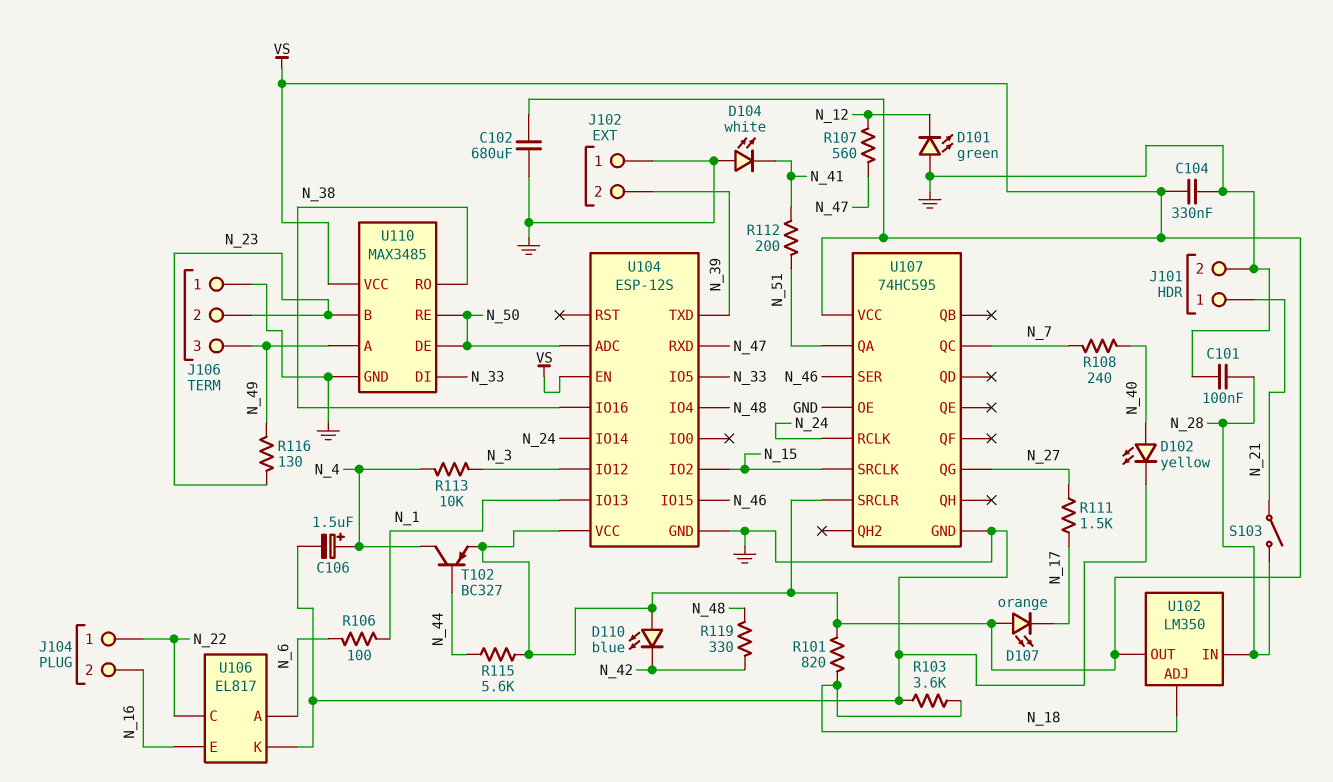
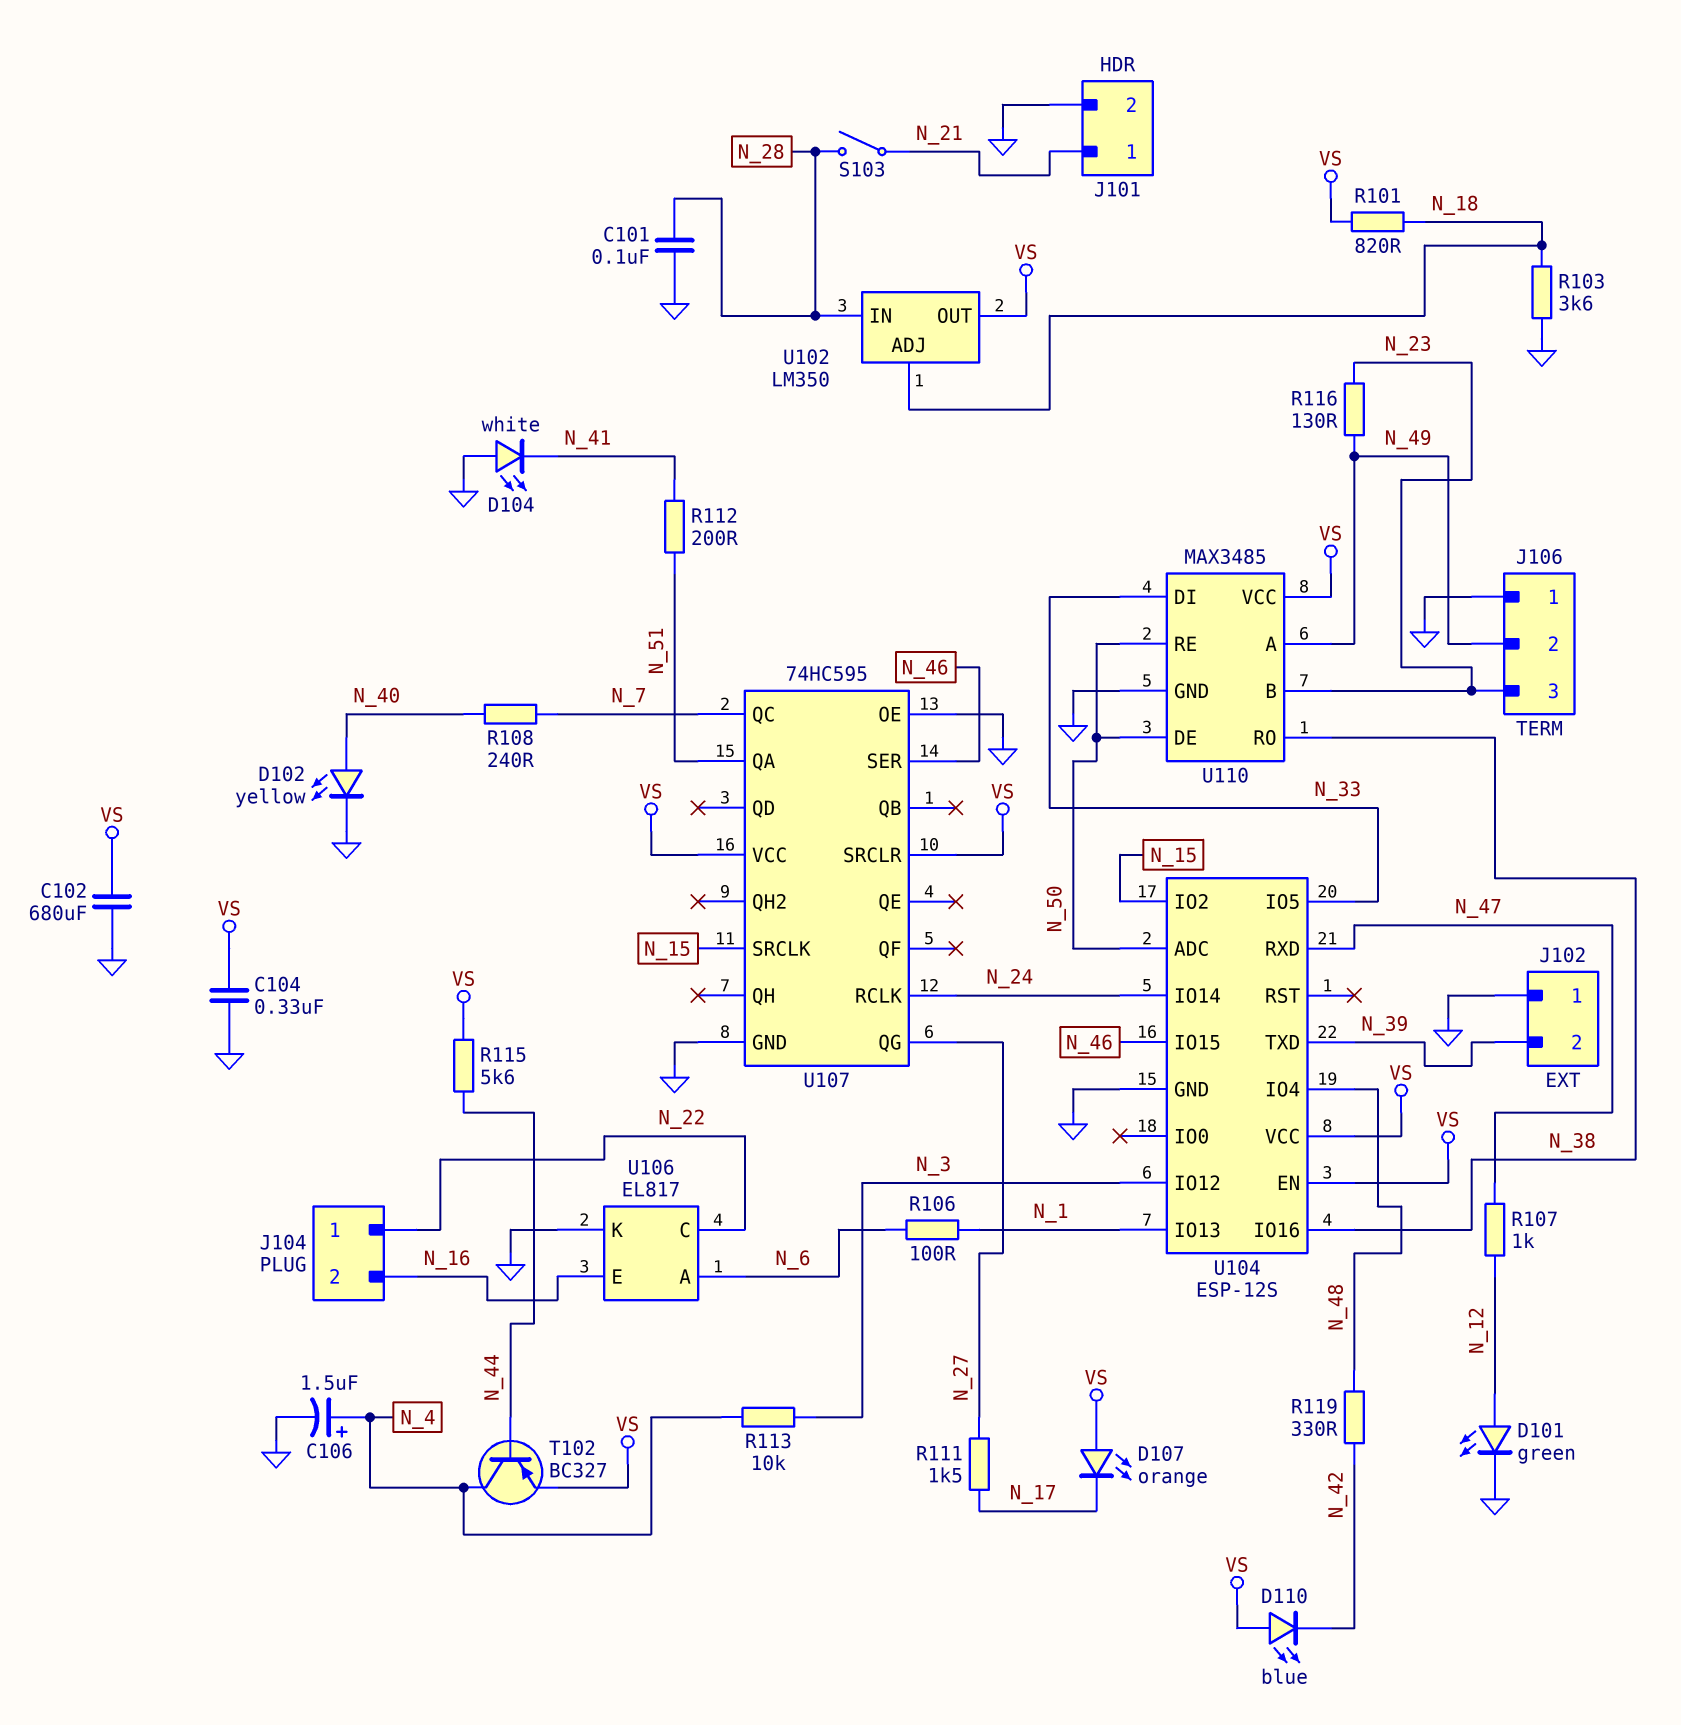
D101: LED green (A GND, K N_12) -> LED green (A N_12, K GND)
J106 pin 2: N_23 -> N_49
J106 pin 3: N_49 -> N_23
R107: 560 (N_12, N_47) -> 1k (N_12, N_47)

